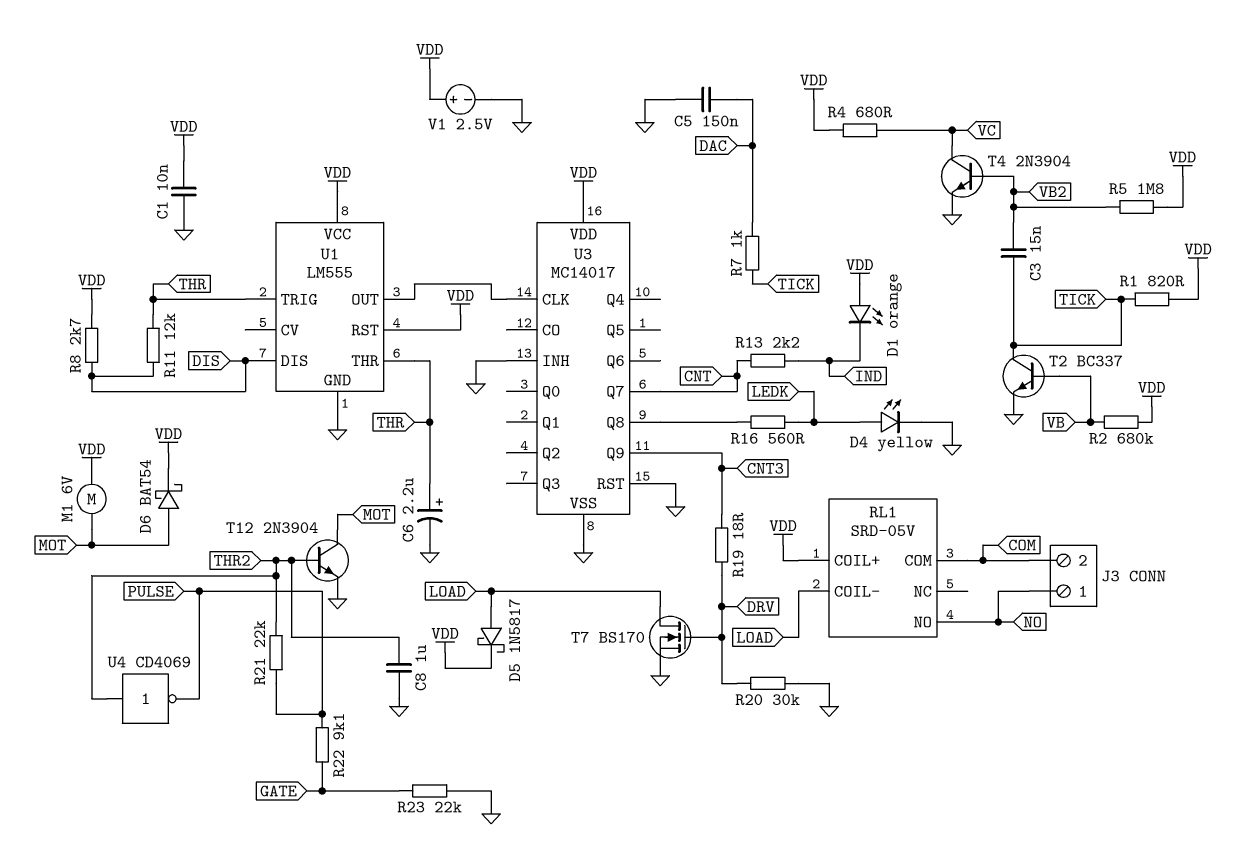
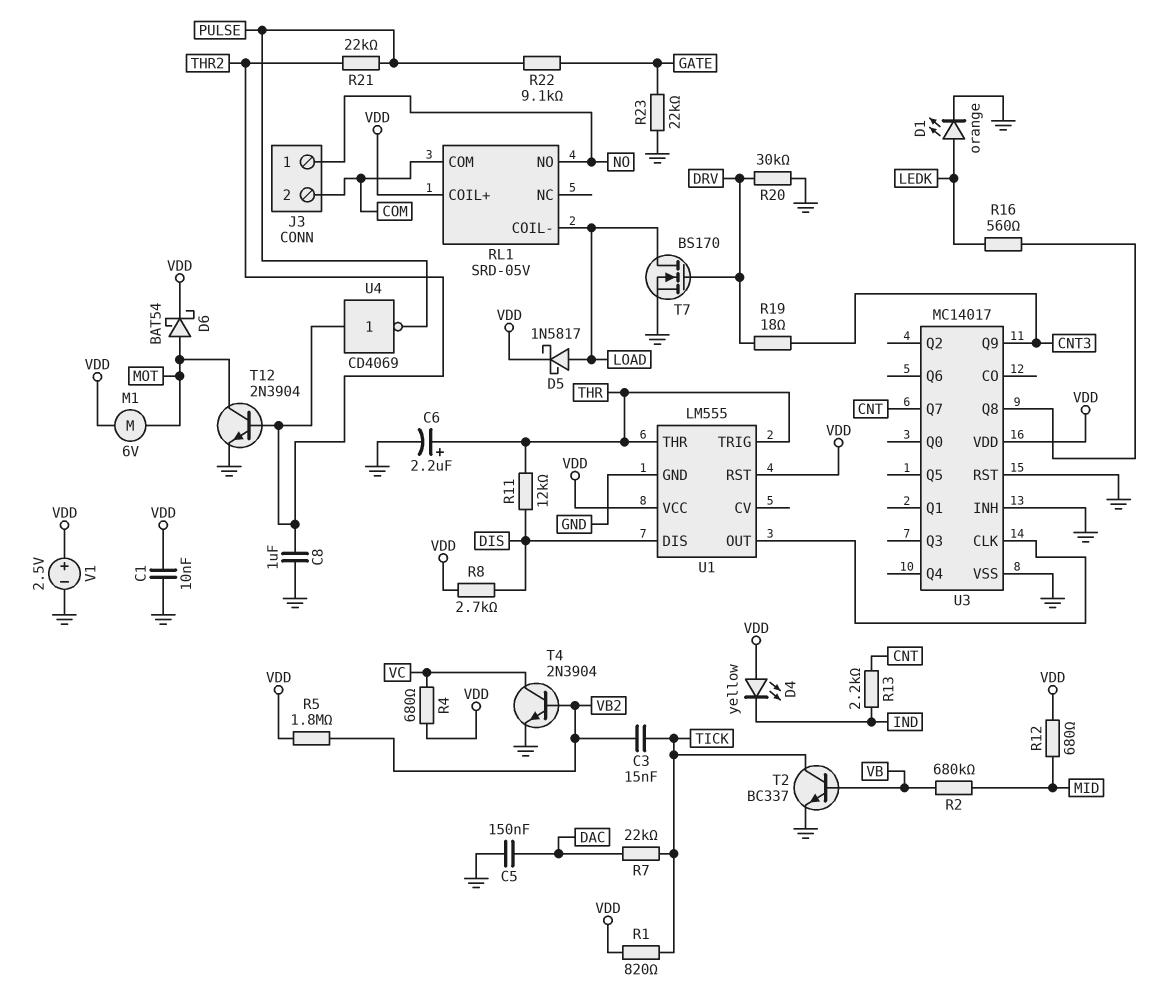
D1: LED orange (A VDD, K IND) -> LED orange (A LEDK, K GND)
D4: LED yellow (A LEDK, K GND) -> LED yellow (A VDD, K IND)
R2: 680k (VB, VDD) -> 680k (MID, VB)
R7: 1k (DAC, TICK) -> 22k (DAC, TICK)
R12: none -> 680 (MID, VDD)

